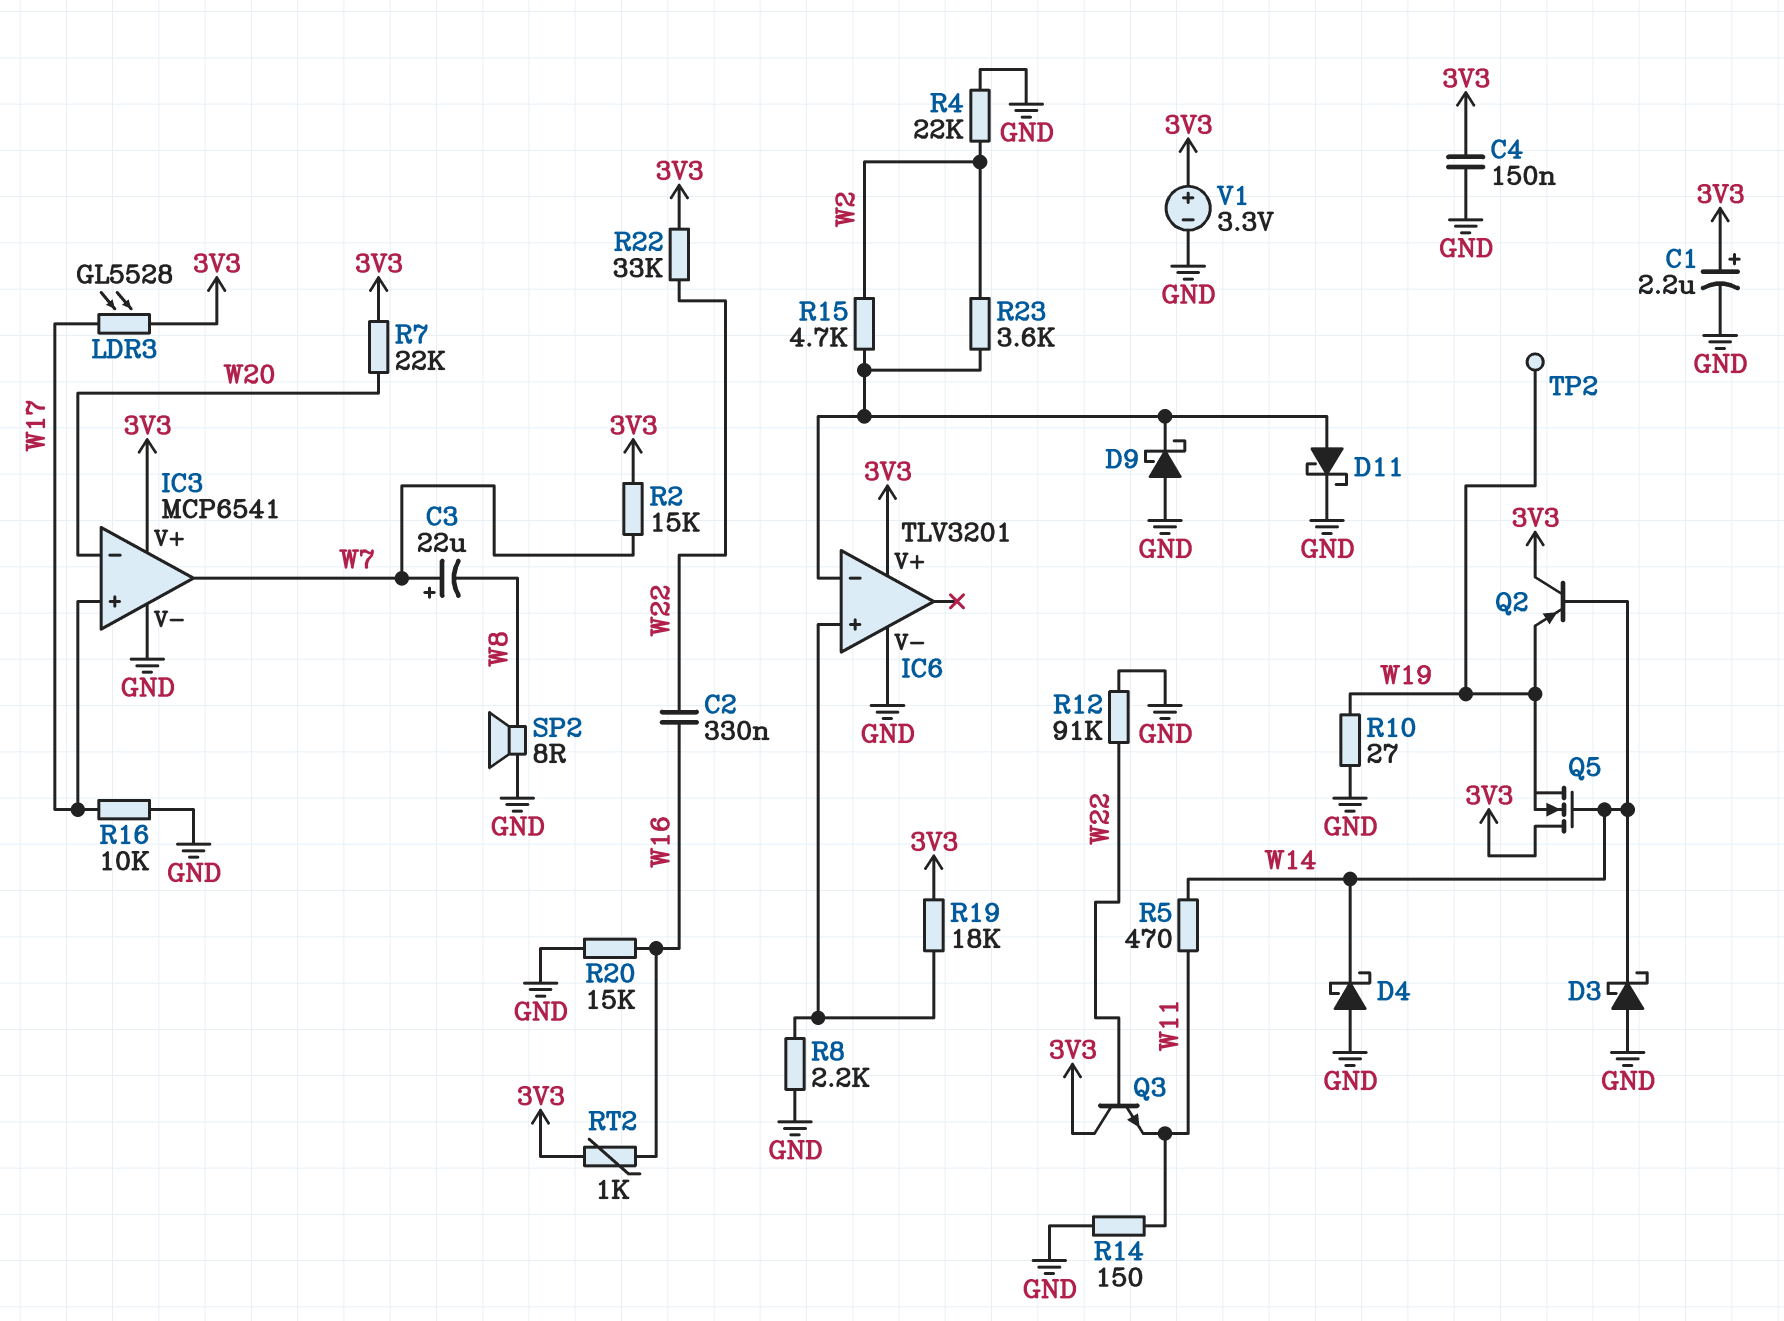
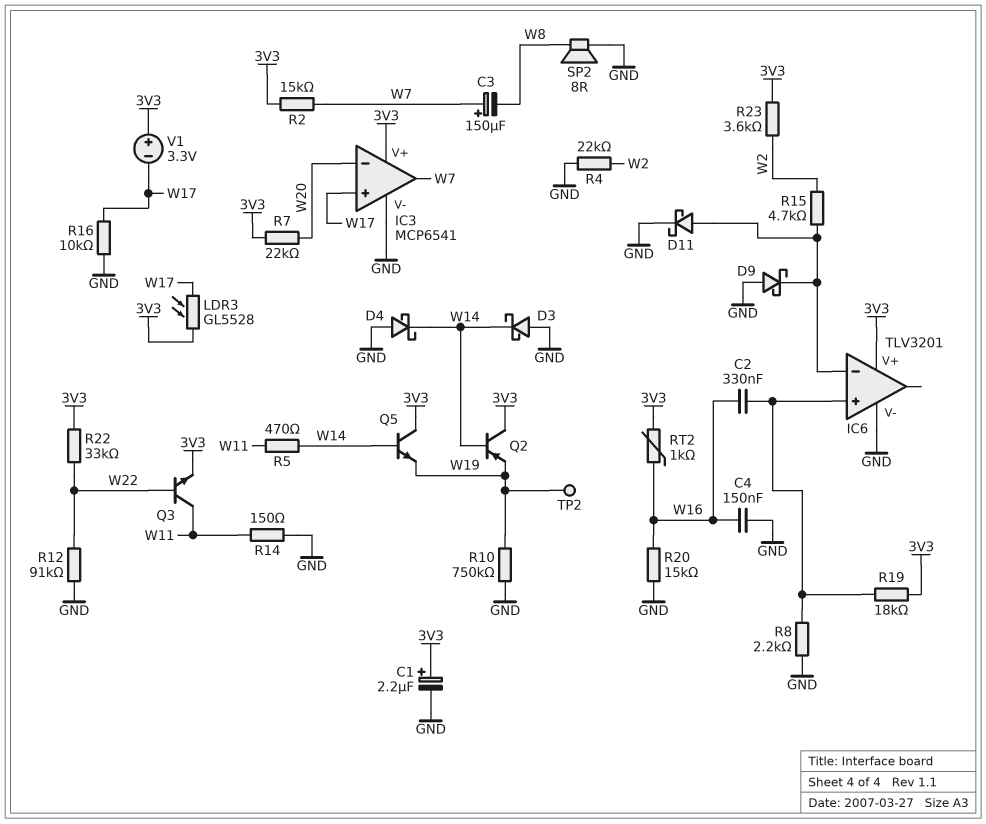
C2: 330nF (W16, W22) -> 330nF (IC6/in+, W16)
C3: 22uF (plus W7, minus W8) -> 150uF (plus W7, minus W8)
C4: 150nF (3V3, GND) -> 150nF (GND, W16)
Q3: NPN (B W22, C 3V3, E W11) -> NPN (B W22, C W11, E 3V3)
Q5: NMOS (G W14, D 3V3, S W19) -> NPN (B W14, C 3V3, E W19)
R10: 27 (GND, W19) -> 750k (GND, W19)
R23: 3.6k (IC6/in-, W2) -> 3.6k (3V3, W2)
V1: 3.3V (plus 3V3, minus GND) -> 3.3V (plus 3V3, minus W17)

